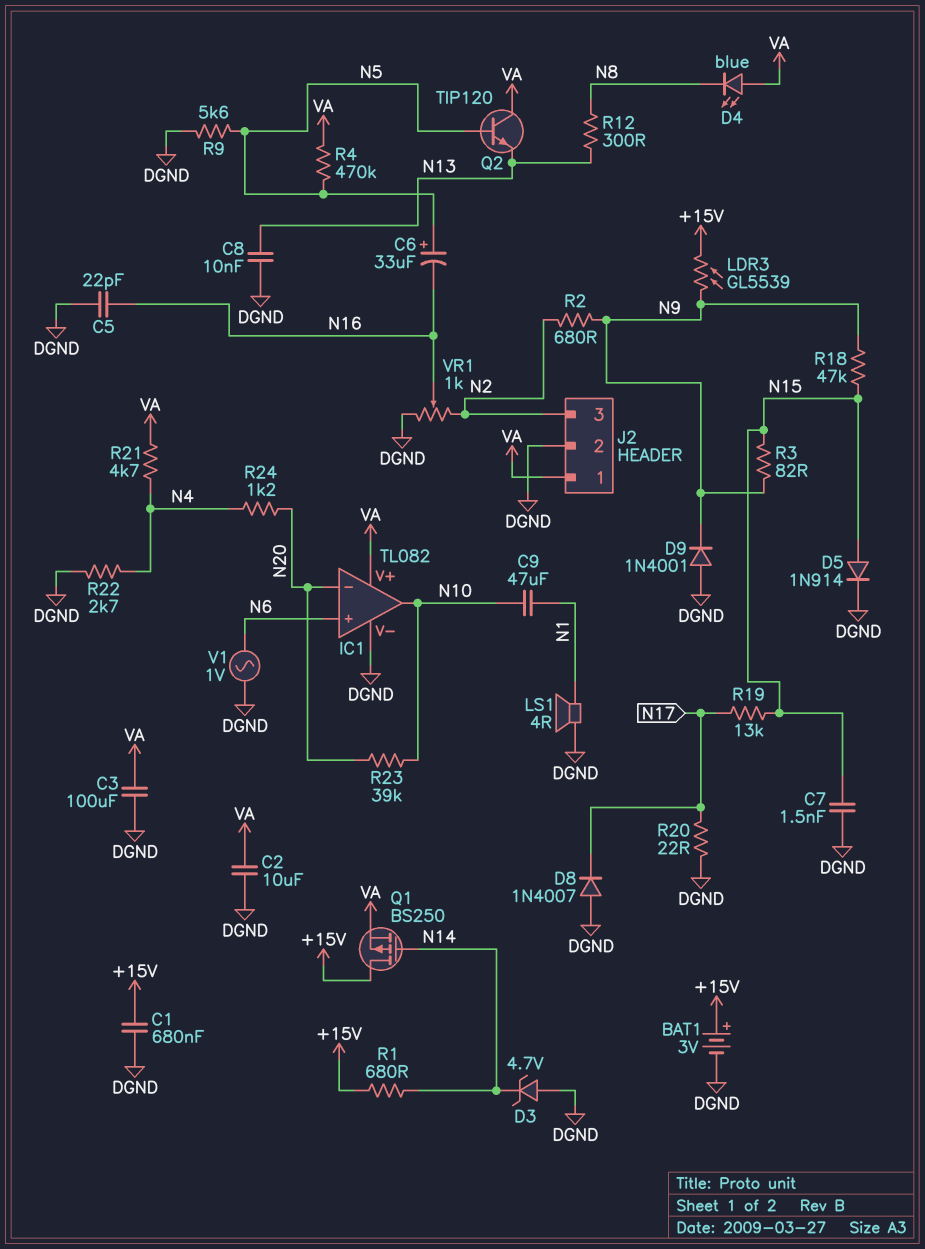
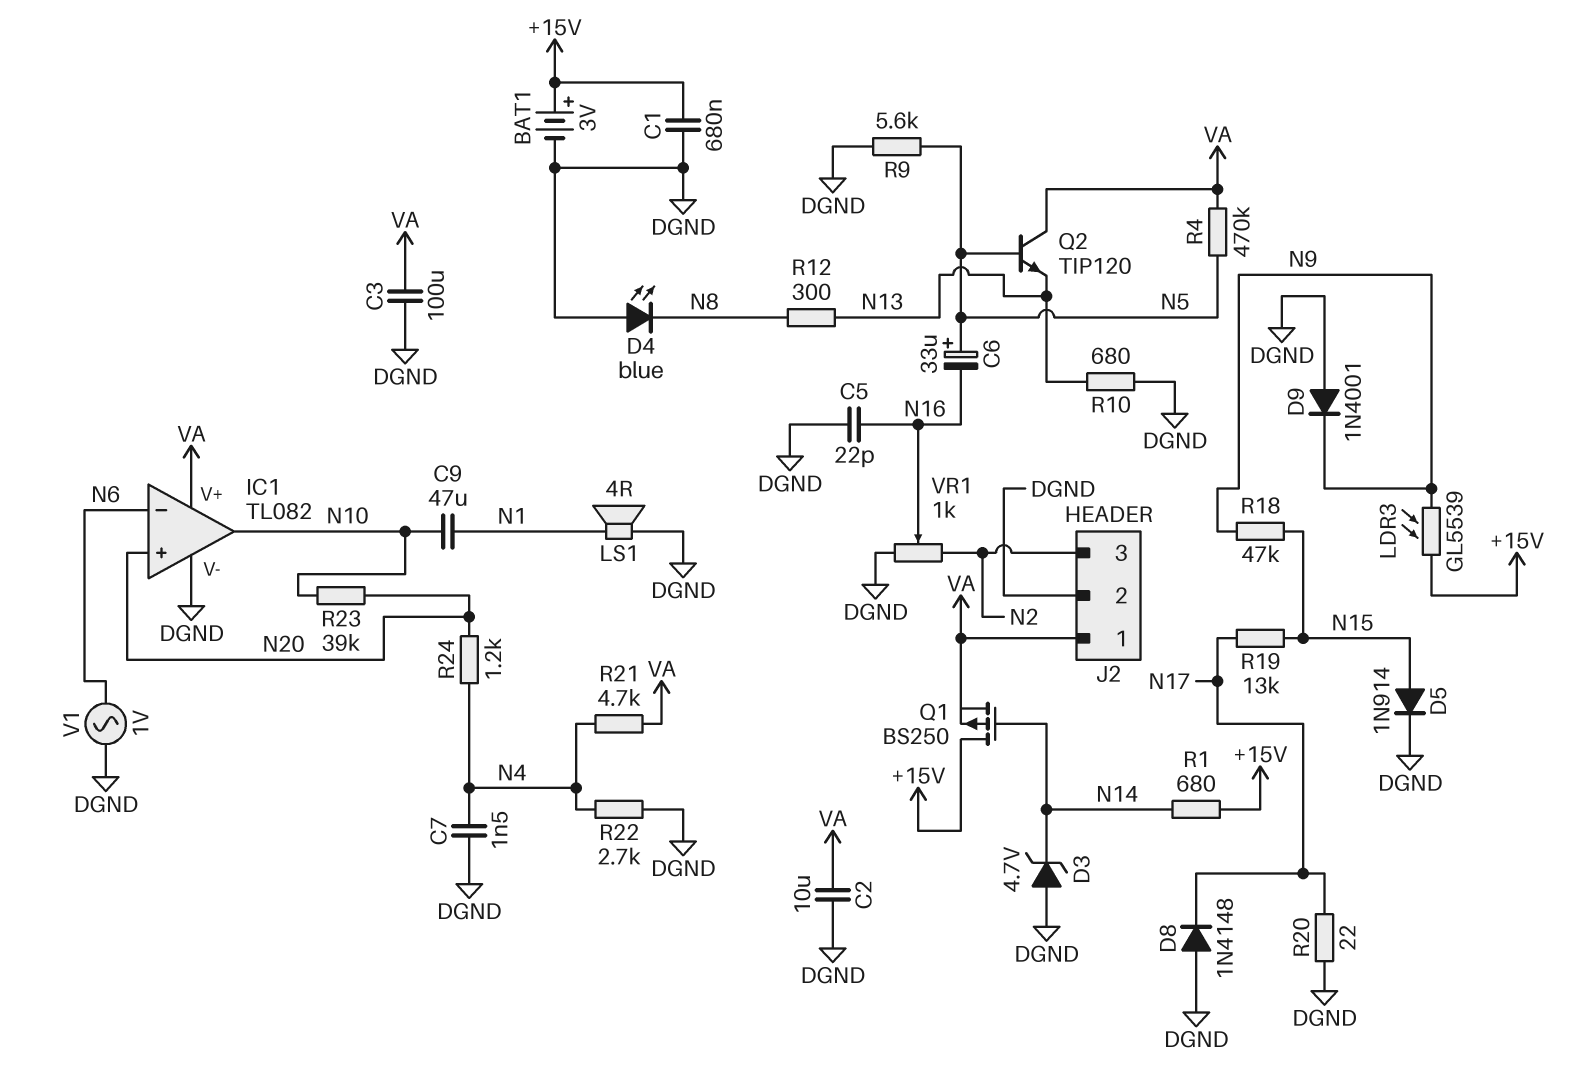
C7: 1.5nF (DGND, N15) -> 1.5nF (DGND, N4)
C8: 10nF (DGND, N13) -> none
D4: LED blue (A VA, K N8) -> LED blue (A DGND, K N8)
D8: diode 1N4007 (A DGND, K N17) -> diode 1N4148 (A DGND, K N17)
IC1 pin in+: N6 -> N20
IC1 pin in-: N20 -> N6
R2: 680 (N2, N9) -> none
R3: 82 (N9, N15) -> none
R10: none -> 680 (DGND, N13)

